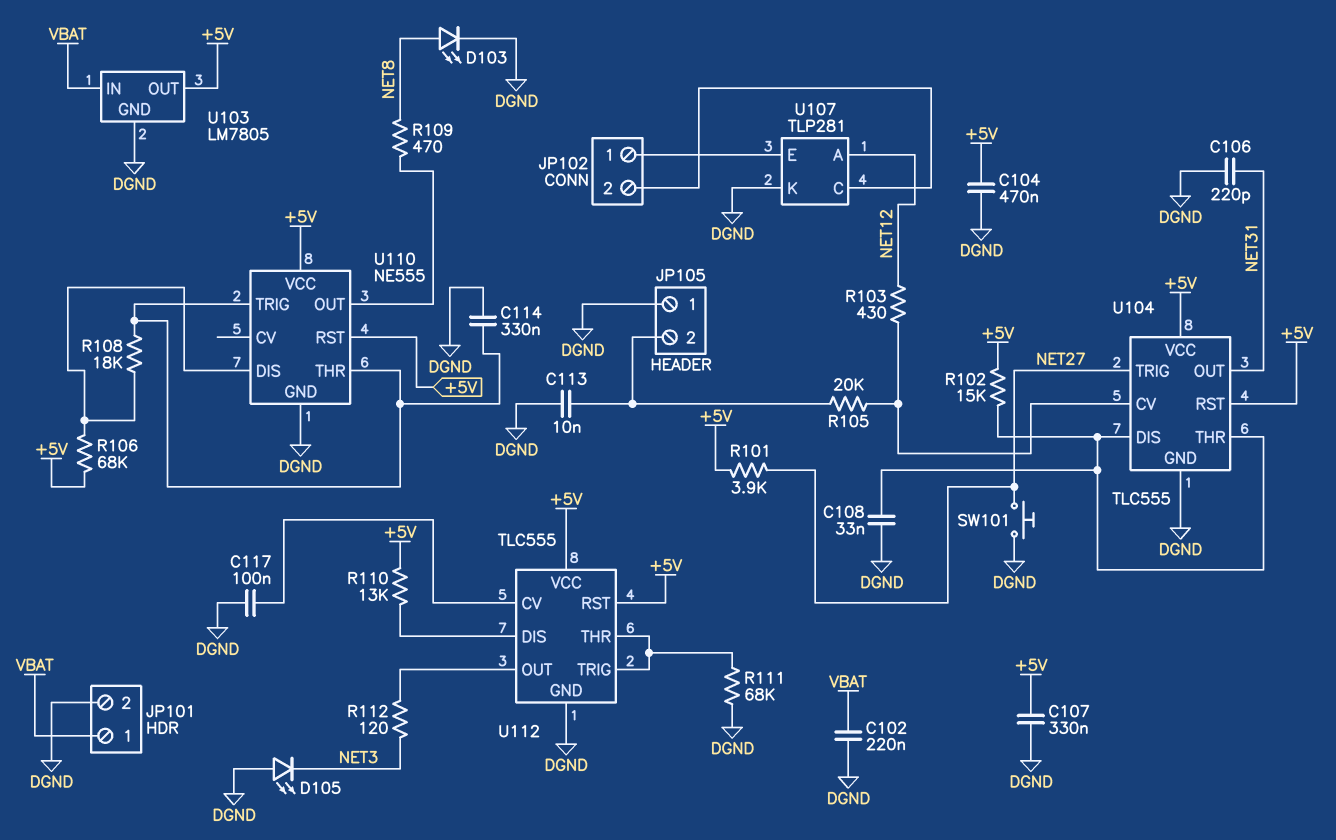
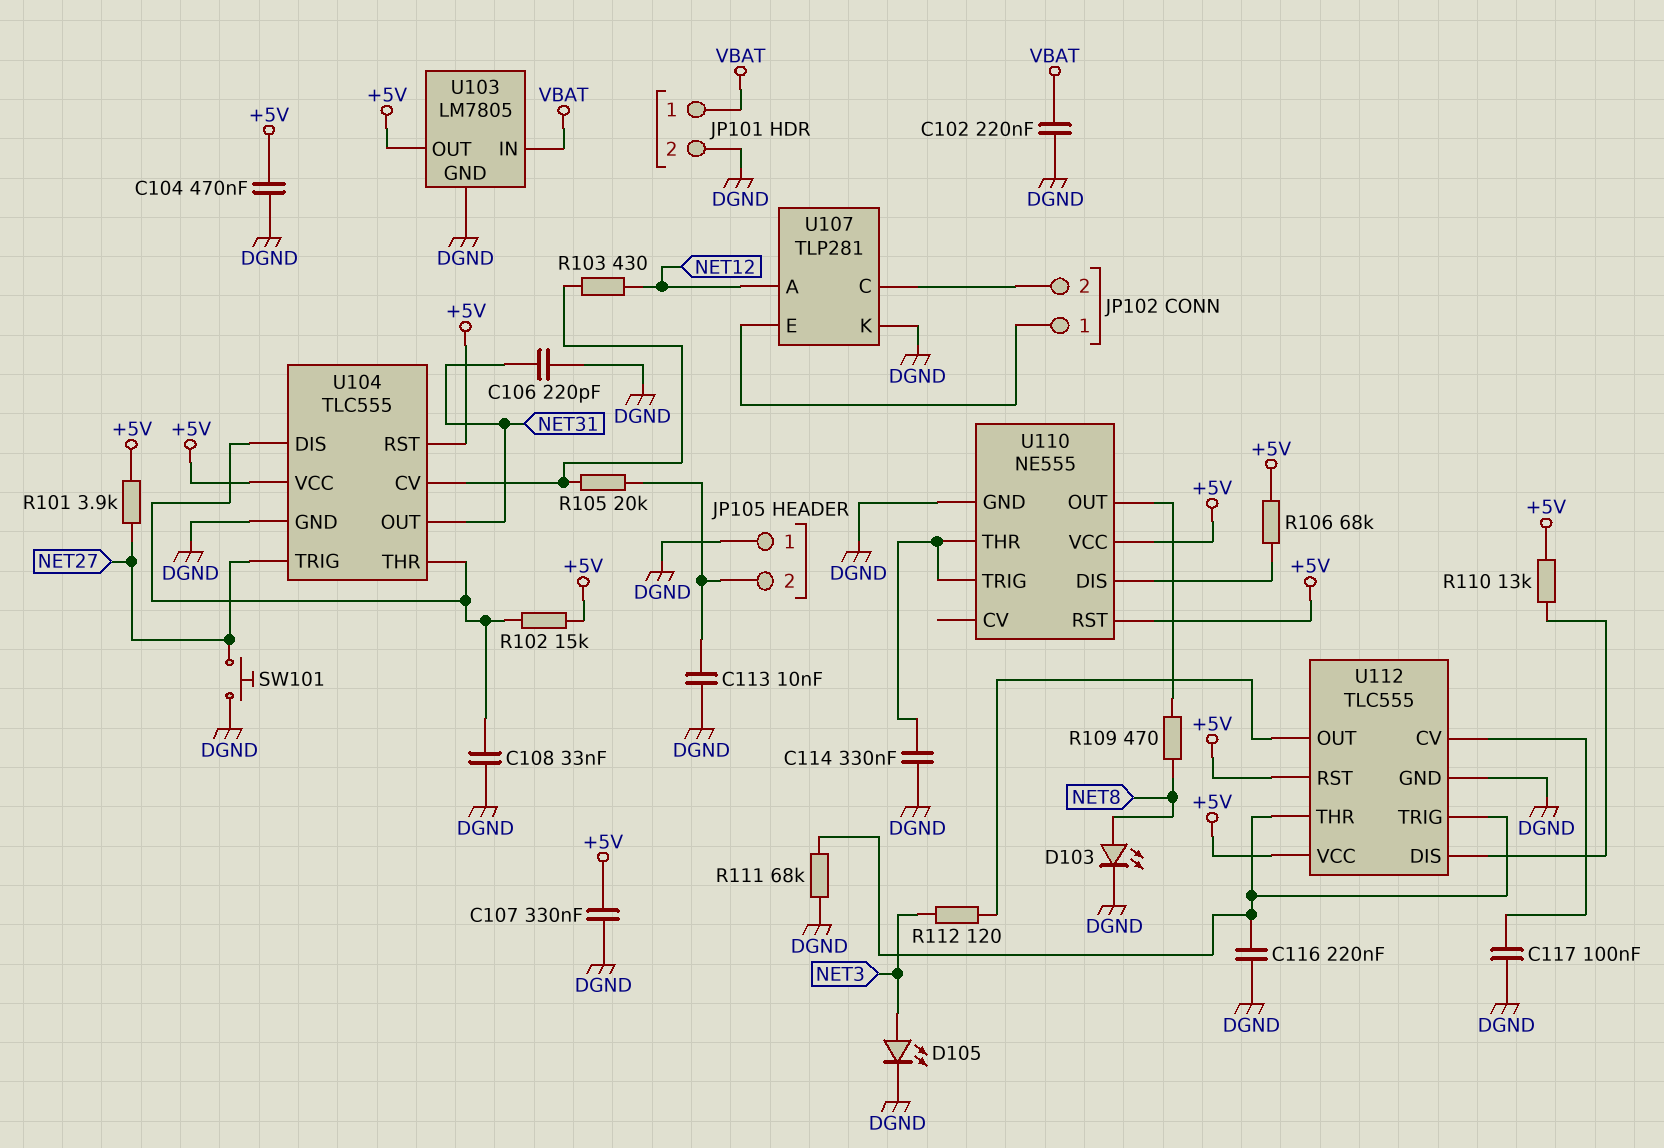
C116: none -> 220nF (DGND, U112/THR)
D105: LED (A DGND, K NET3) -> LED (A NET3, K DGND)
R108: 18k (U110/DIS, U110/THR) -> none

